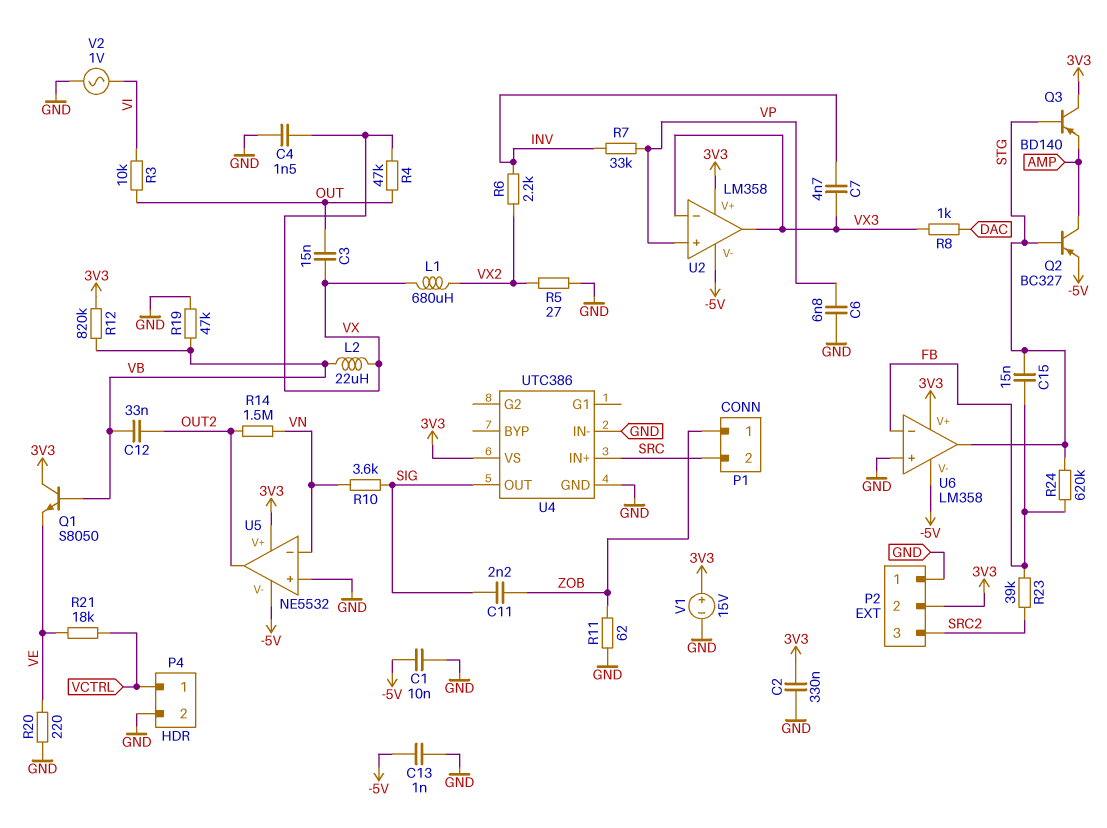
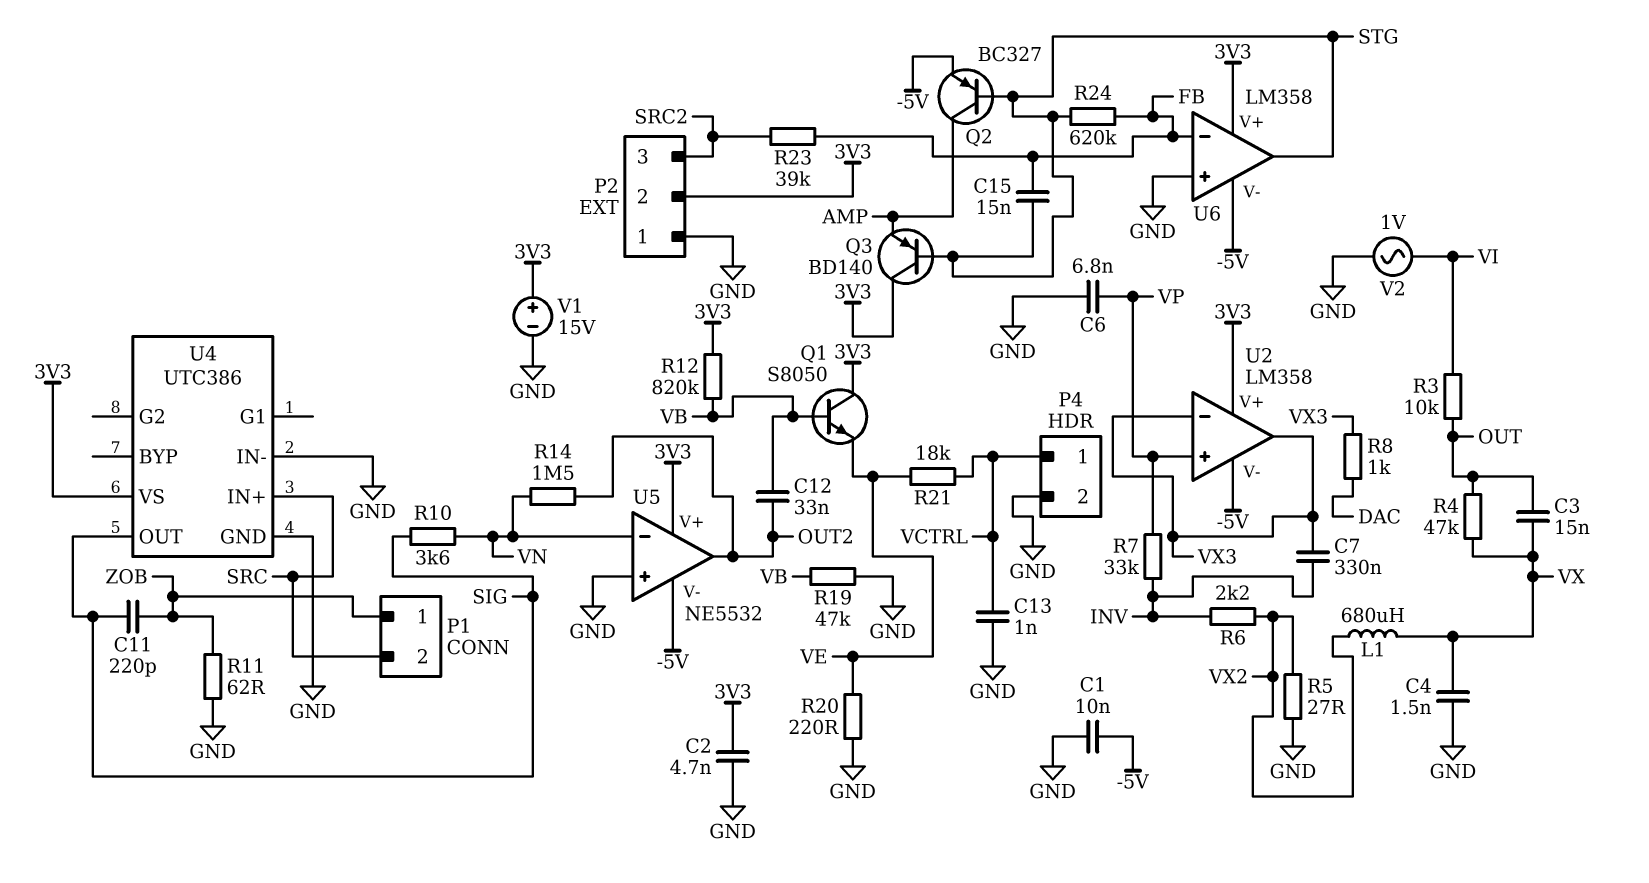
C2: 330nF (3V3, GND) -> 4.7nF (3V3, GND)
C7: 4.7nF (INV, VX3) -> 330nF (INV, VX3)
C11: 2.2nF (SIG, ZOB) -> 220pF (SIG, ZOB)
C13: 1nF (-5V, GND) -> 1nF (GND, VCTRL)
L2: 22uH (VB, VX) -> none

